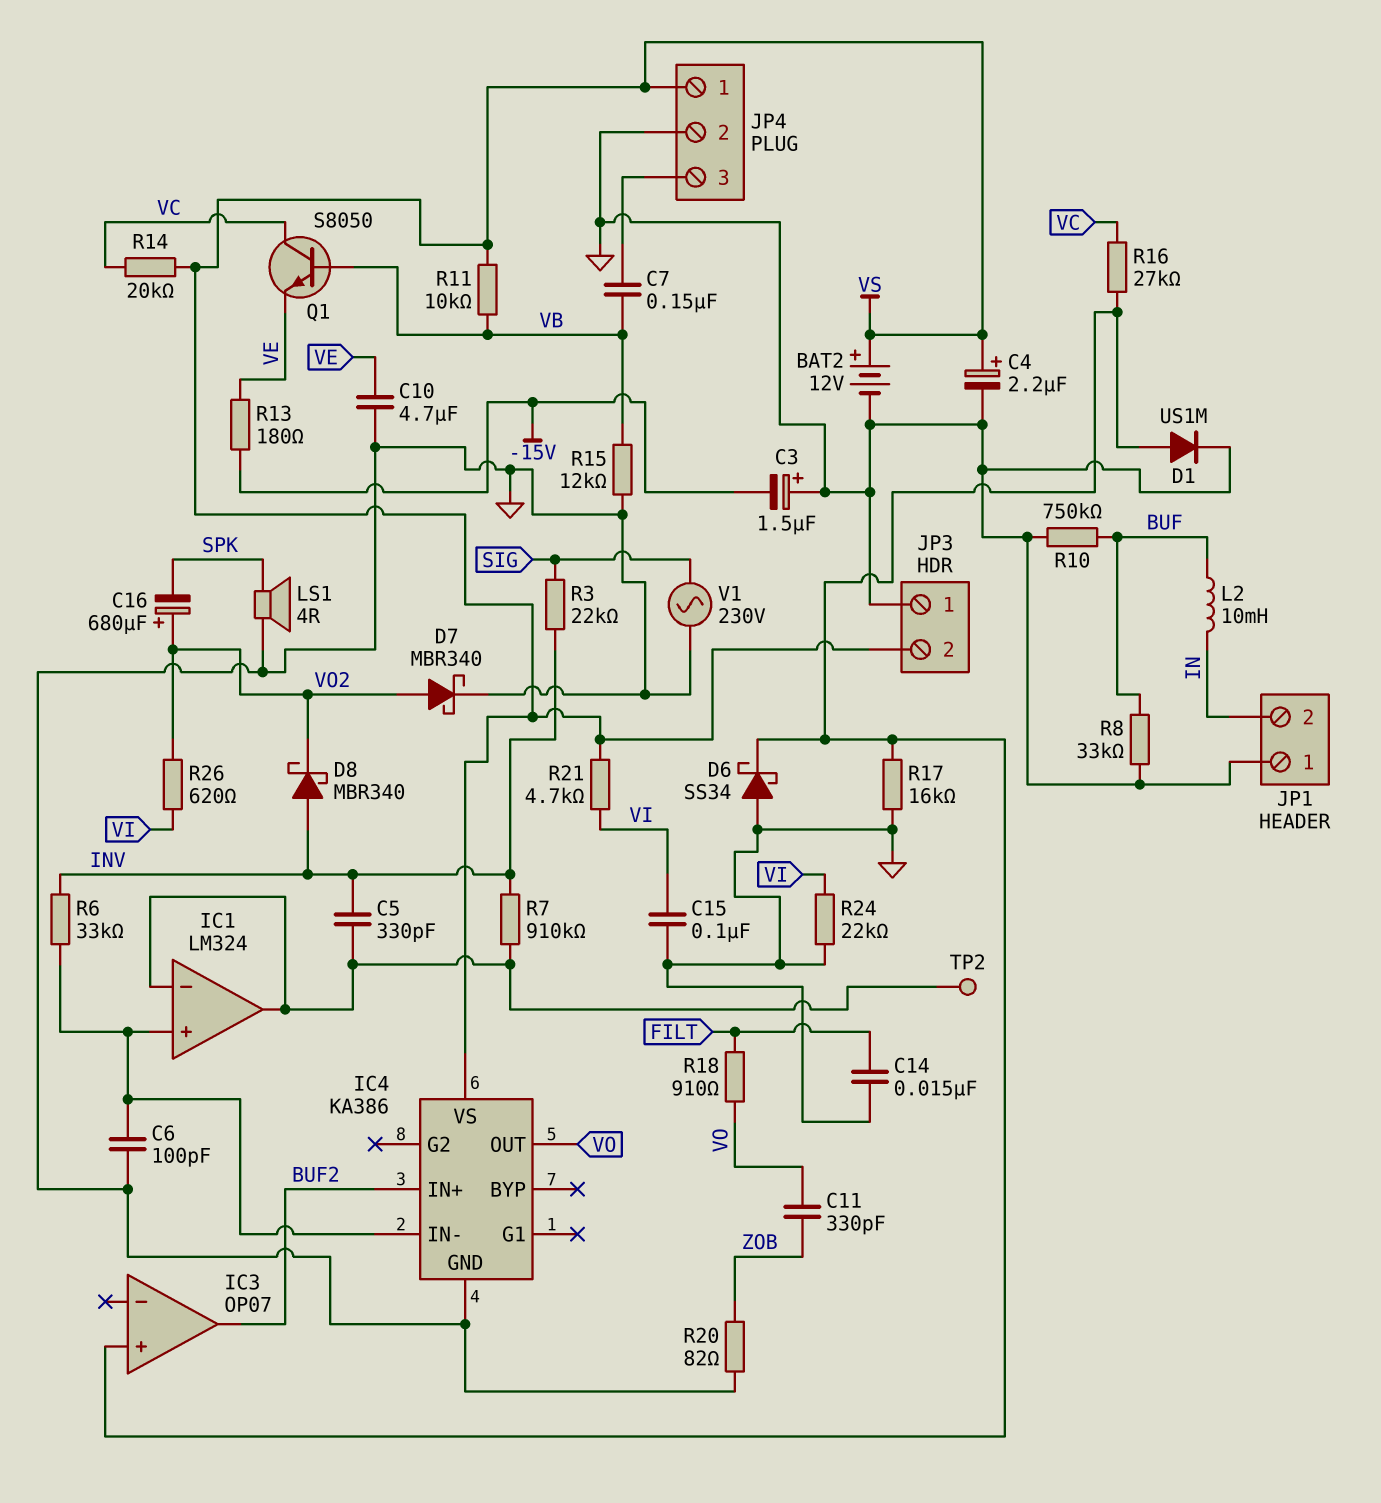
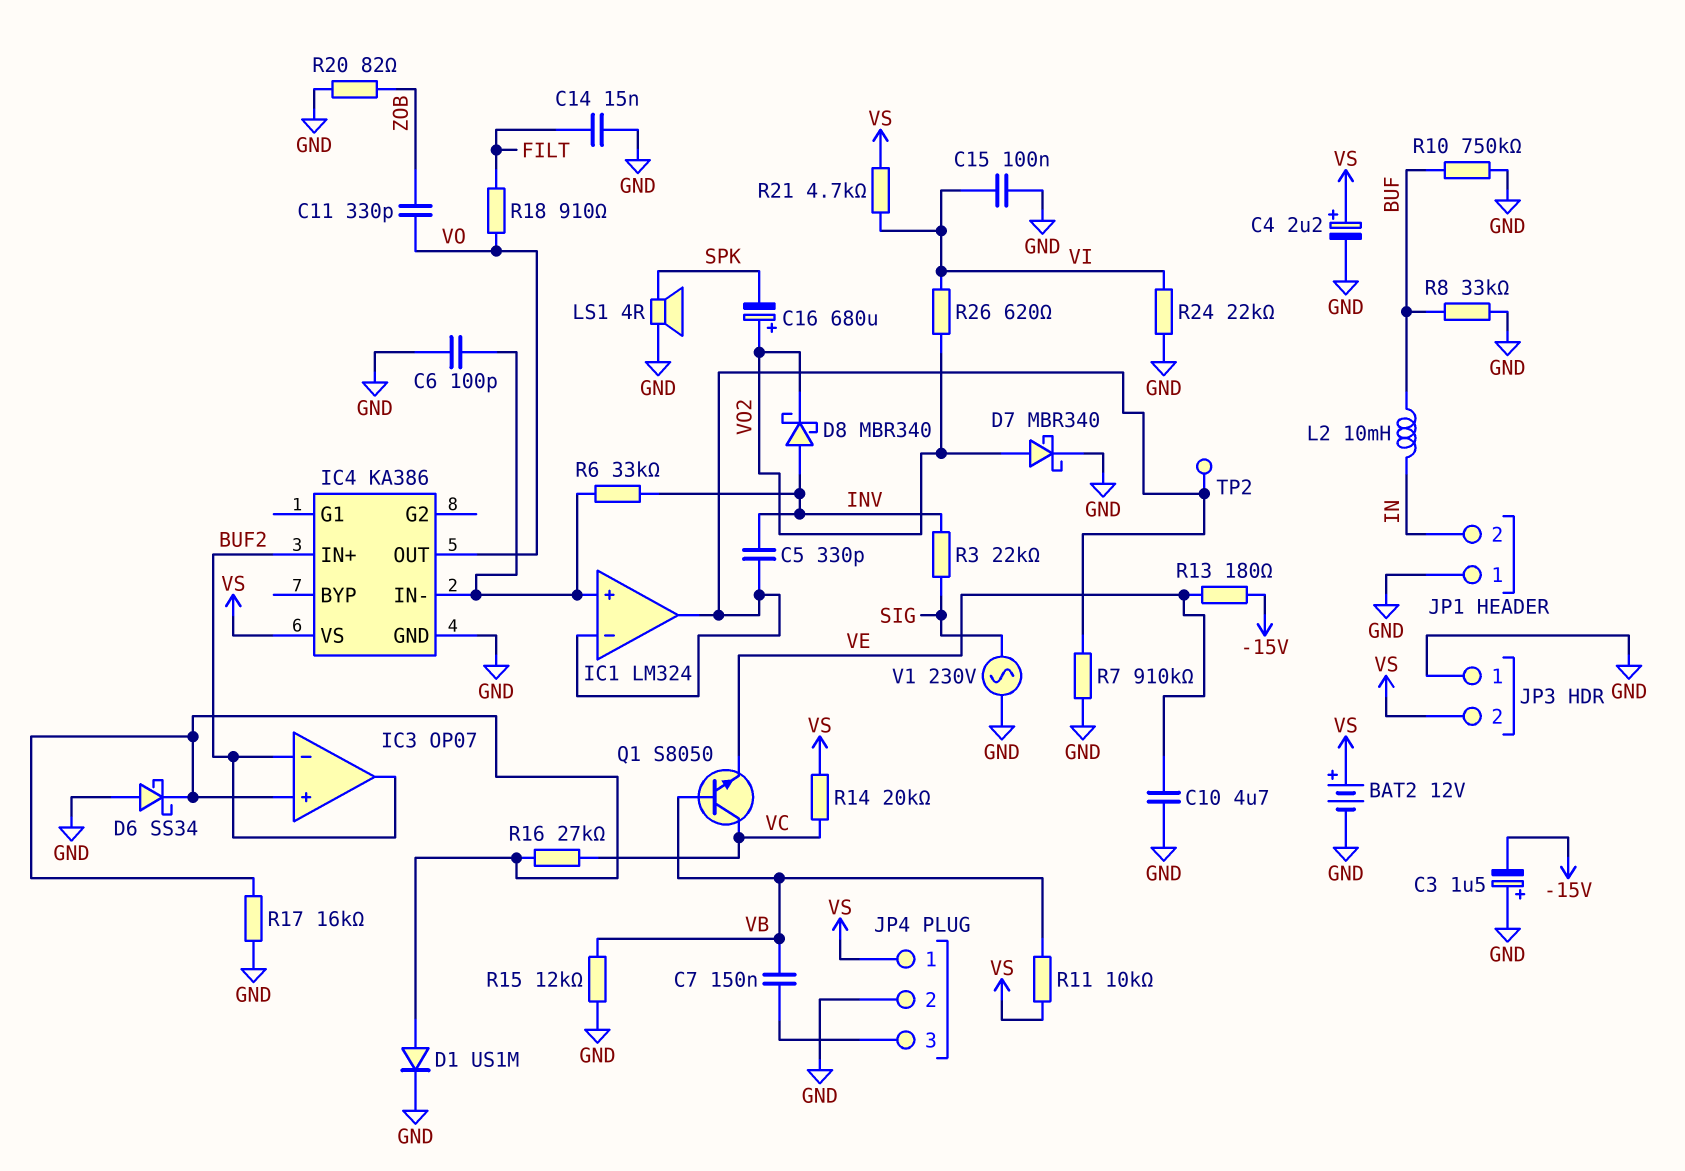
IC3 pin in-: none -> BUF2
R7: 910k (IC1/in-, INV) -> 910k (GND, IC1/in-)

